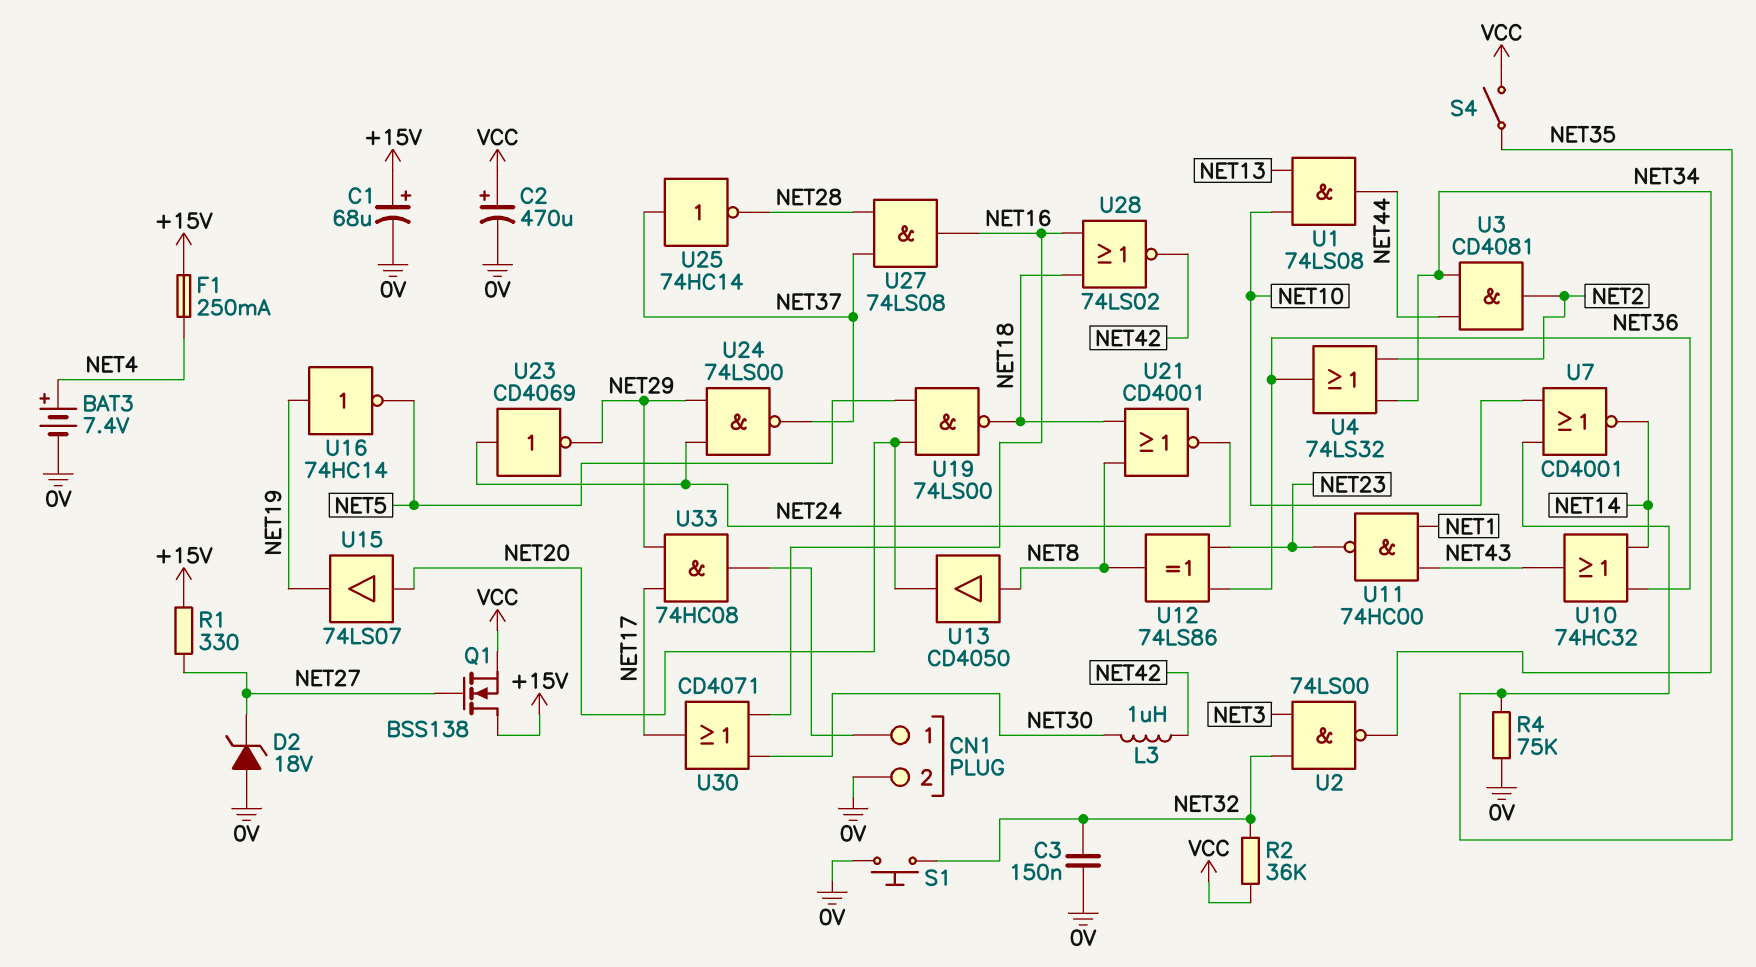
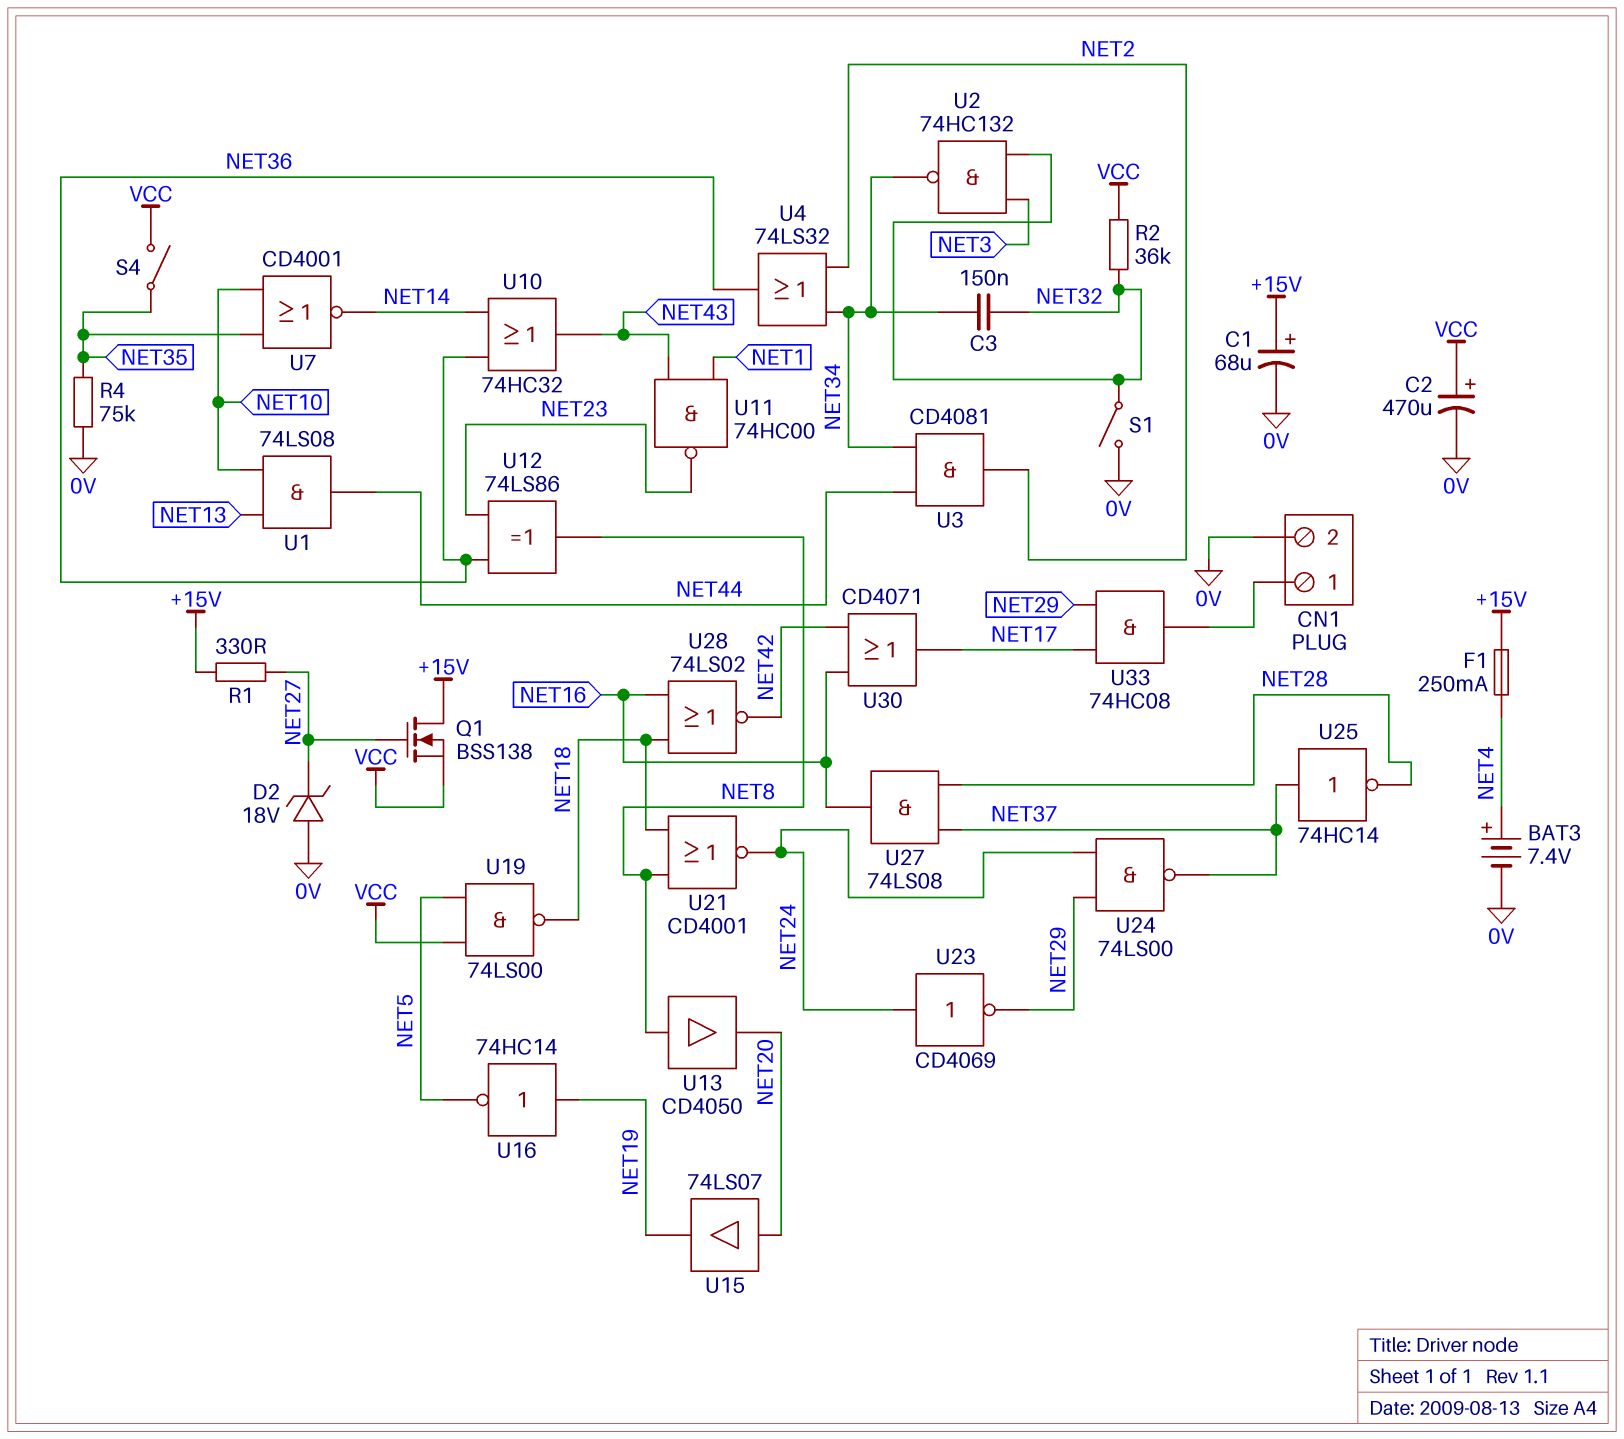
C3: 150nF (0V, NET32) -> 150nF (NET32, NET34)
L3: 1uH (NET30, NET42) -> none
S1: button (0V, NET32) -> switch (0V, NET32)
U2: NAND 74LS00 (in NET3, in NET32, out NET34) -> NAND 74HC132 (in NET3, in NET32, out NET34)
U19: NAND 74LS00 (in NET5, in NET20, out NET18) -> NAND 74LS00 (in NET5, in VCC, out NET18)
U30: OR CD4071 (in NET16, in NET30, out NET17) -> OR CD4071 (in NET16, in NET42, out NET17)

